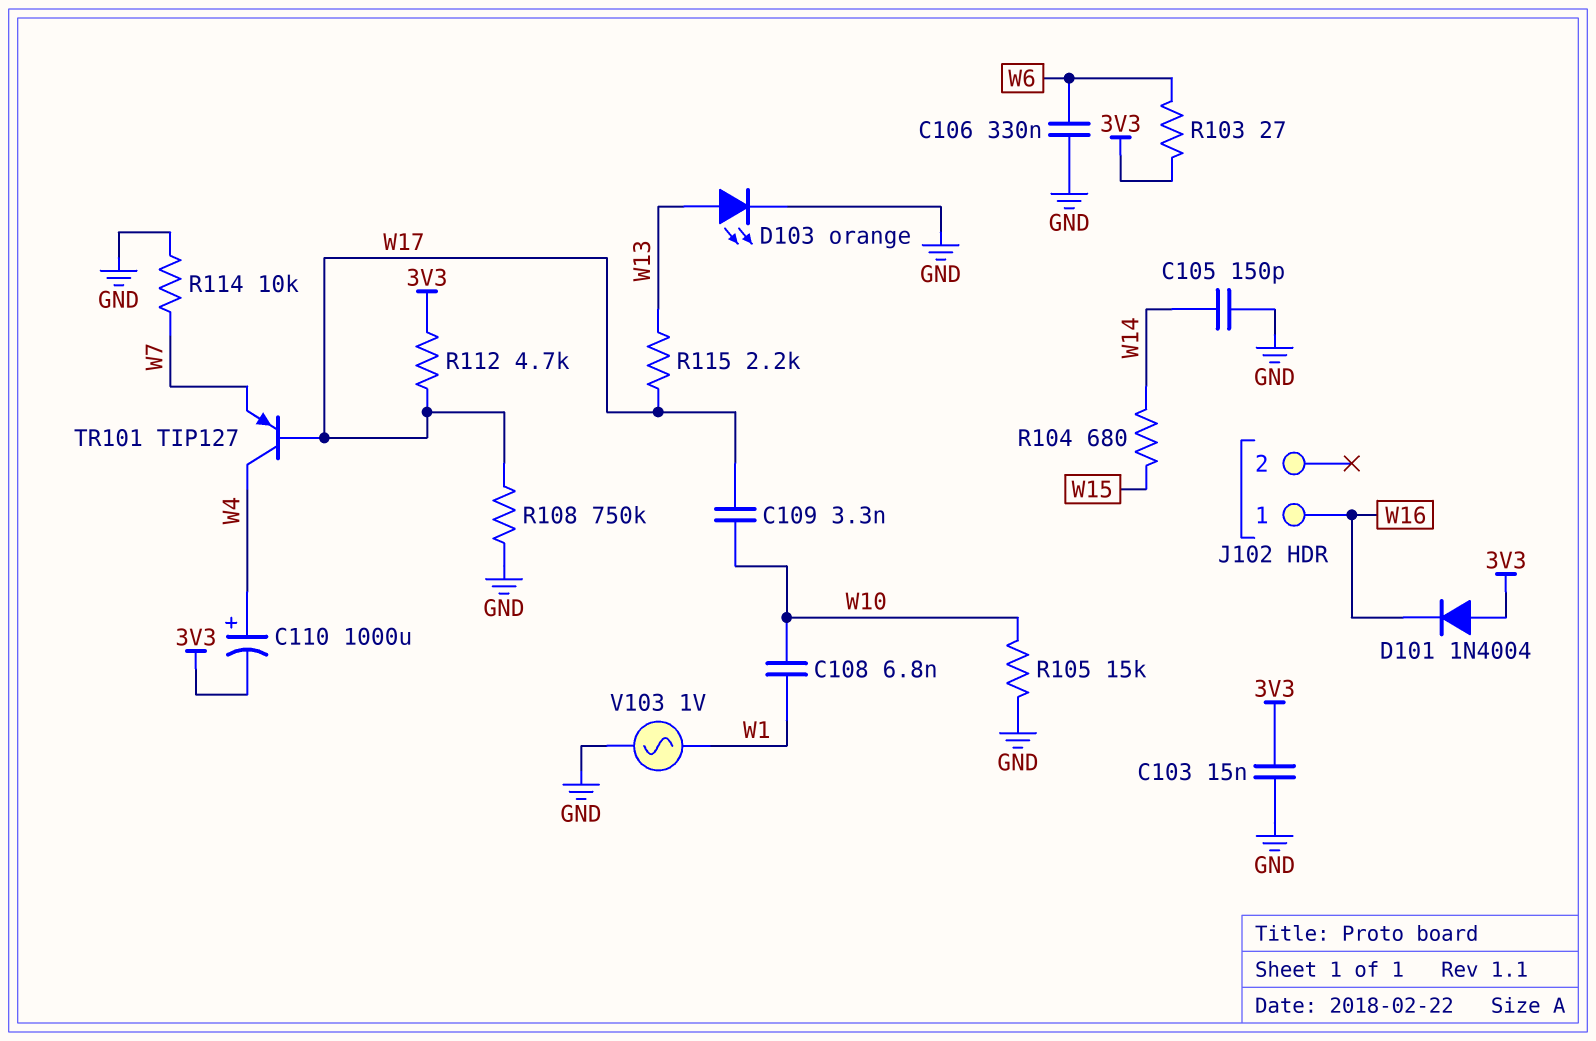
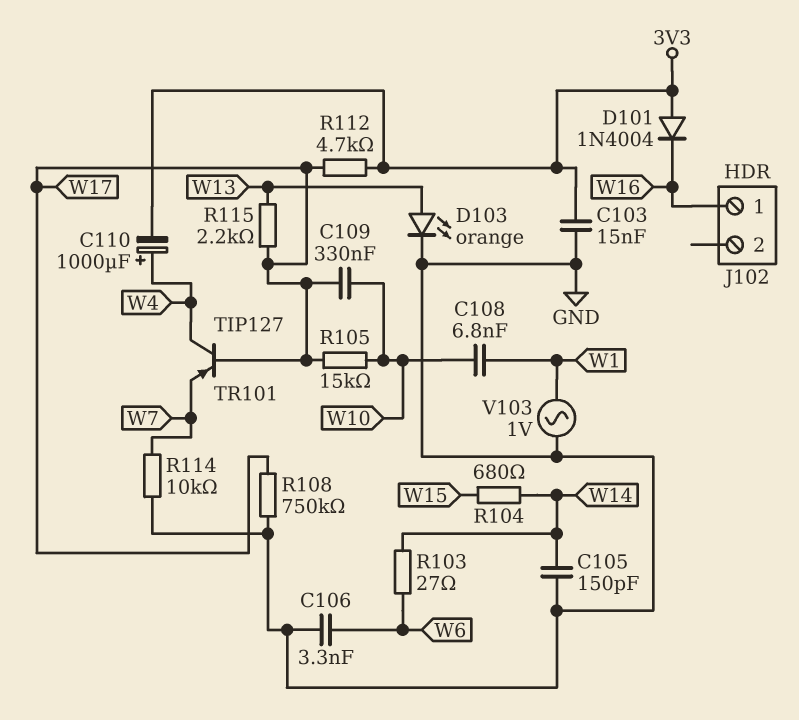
C106: 330nF (GND, W6) -> 3.3nF (GND, W6)
C109: 3.3nF (W10, W17) -> 330nF (W10, W17)
R103: 27 (3V3, W6) -> 27 (W6, W14)
R105: 15k (GND, W10) -> 15k (W10, W17)

